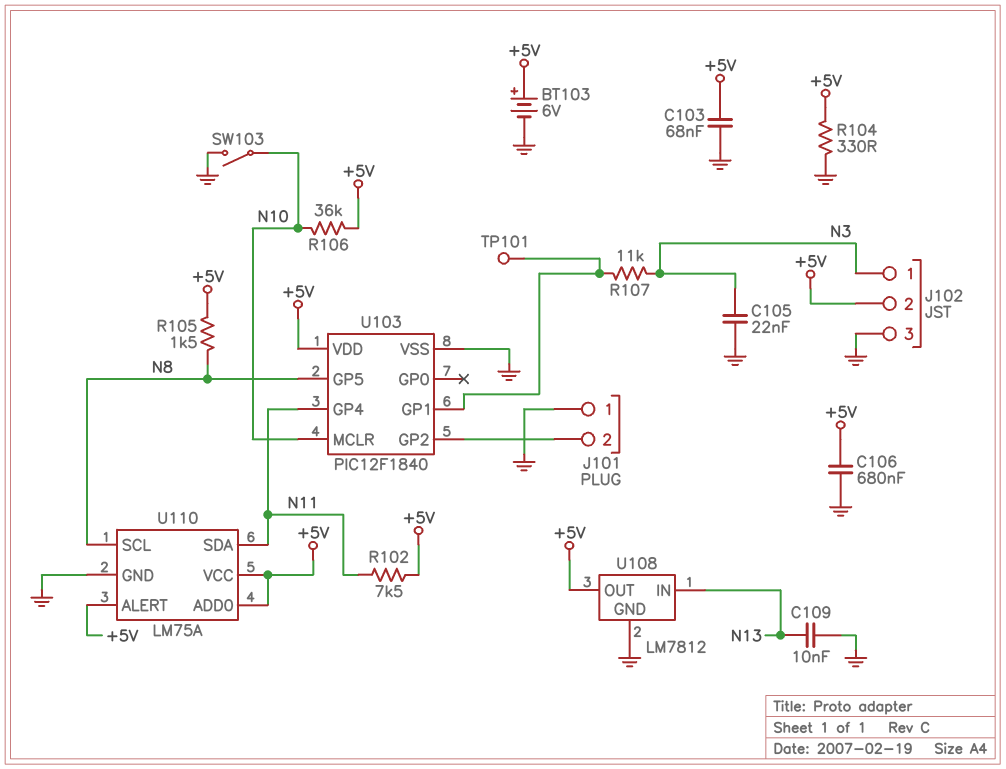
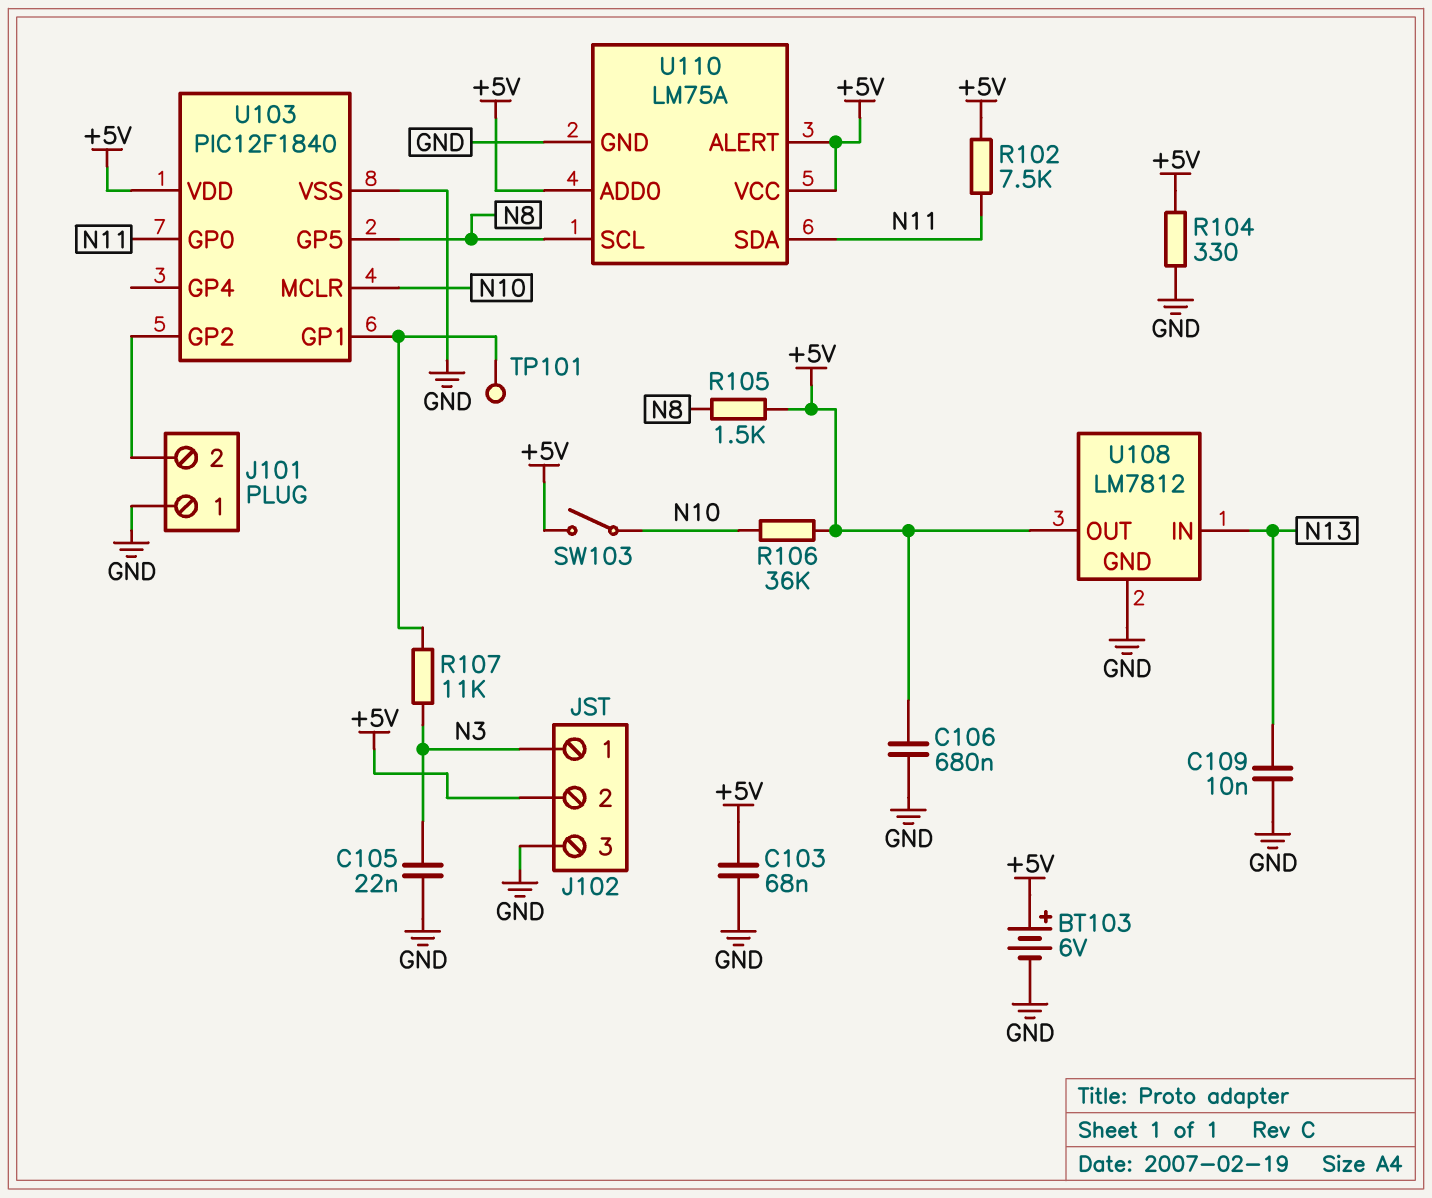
SW103: switch (GND, N10) -> switch (+5V, N10)
U103 pin GP0: none -> N11
U103 pin GP4: N11 -> none

